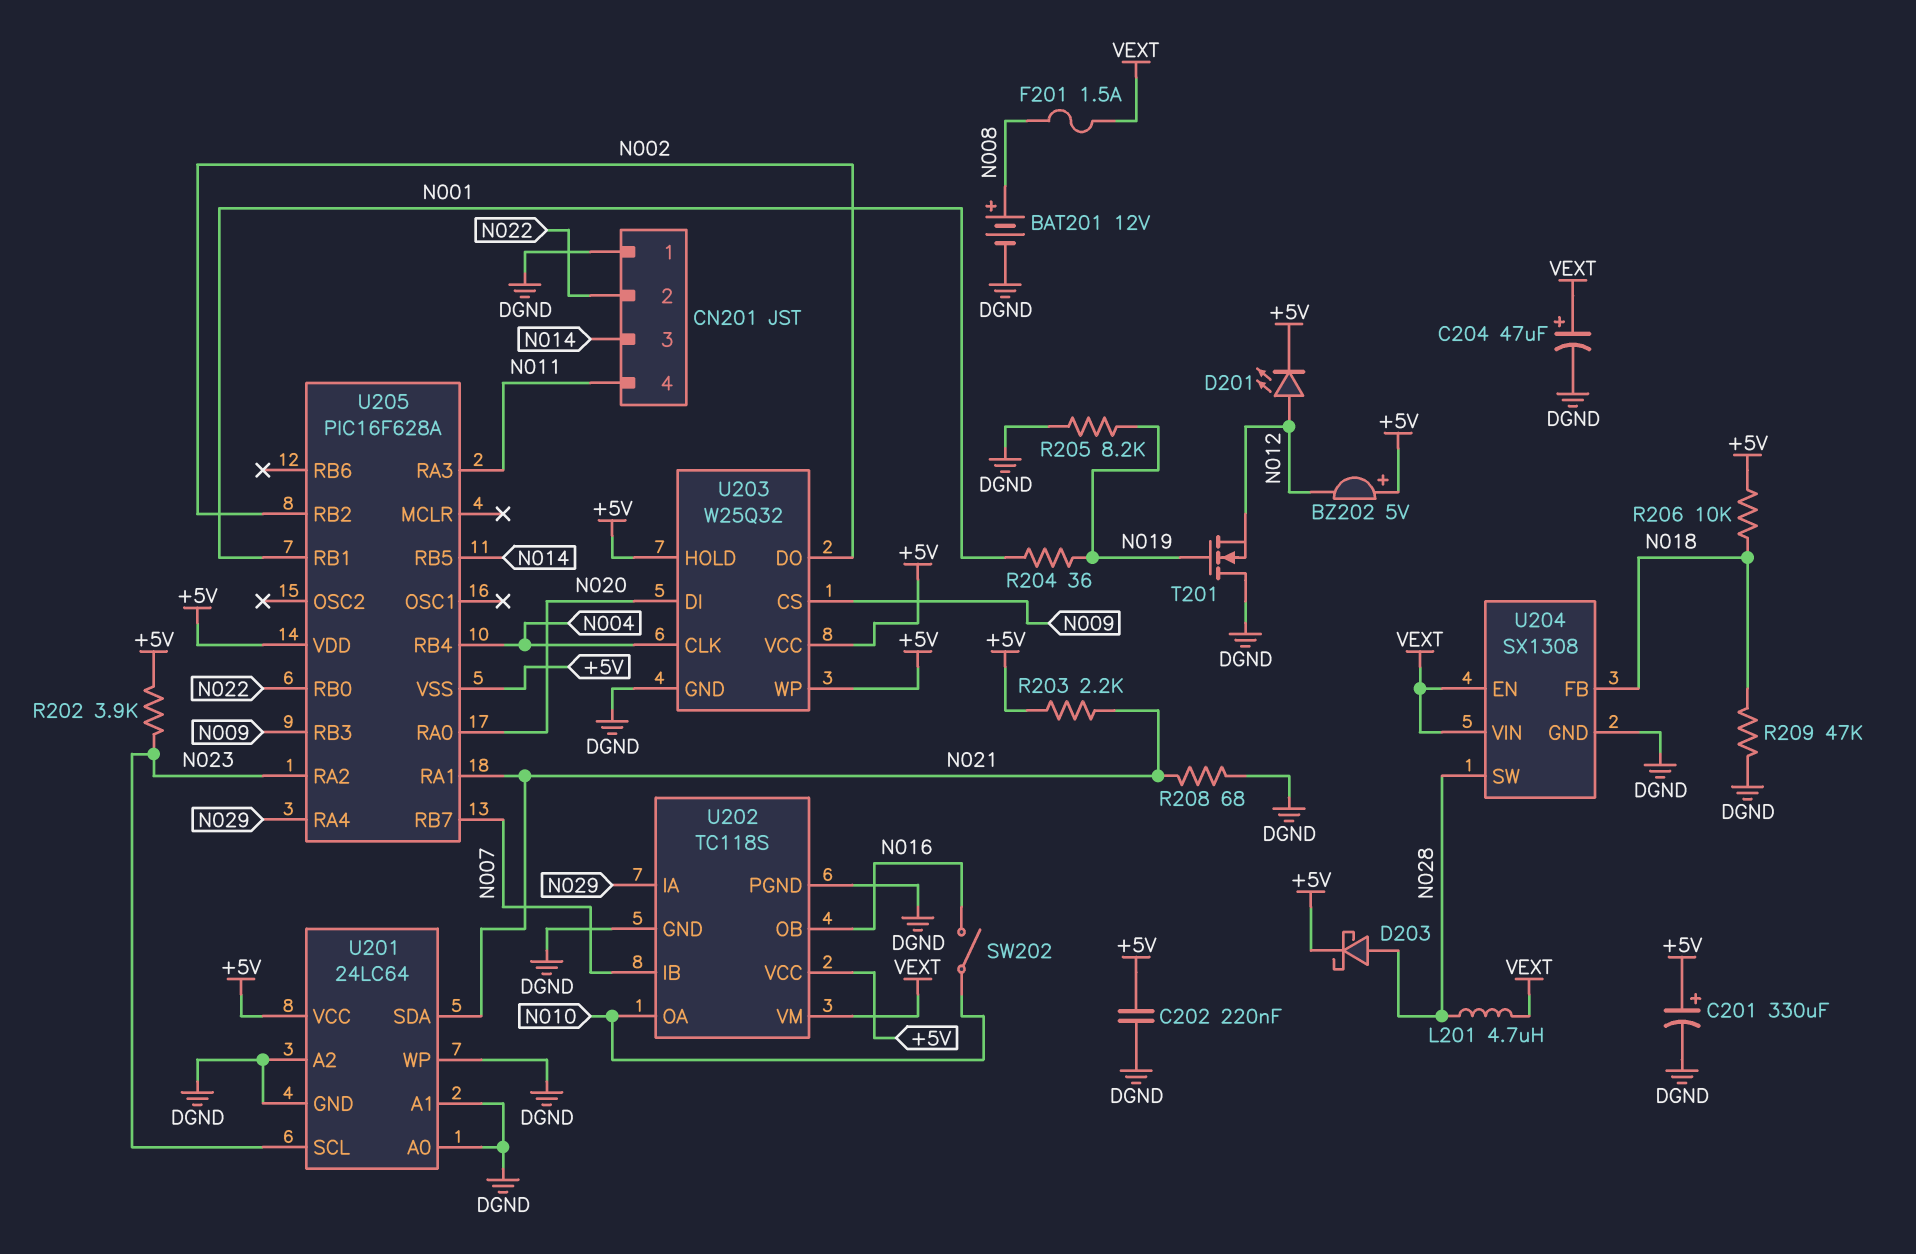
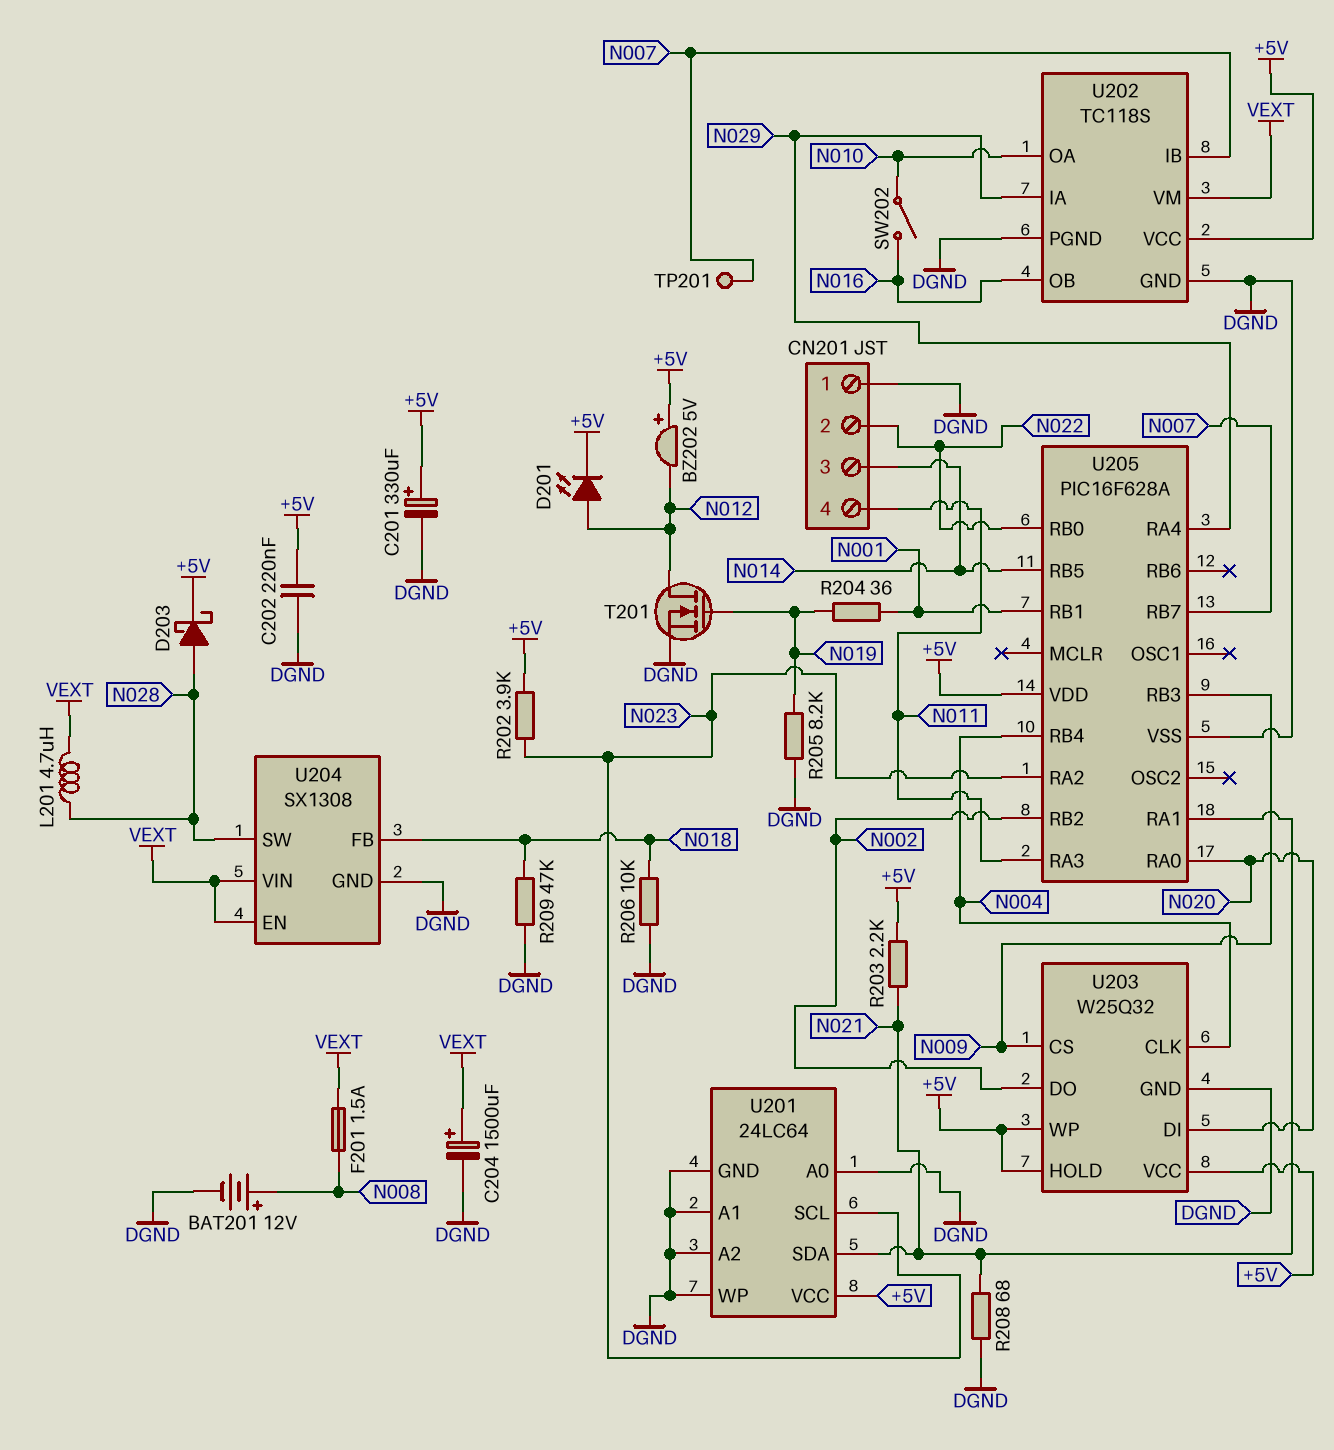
C204: 47uF (plus VEXT, minus DGND) -> 1500uF (plus VEXT, minus DGND)
R206: 10k (+5V, N018) -> 10k (DGND, N018)
T201: NMOS (G N019, D DGND, S N012) -> NMOS (G N019, D N012, S DGND)
TP201: none -> test point (N007)
U205 pin VSS: +5V -> DGND

